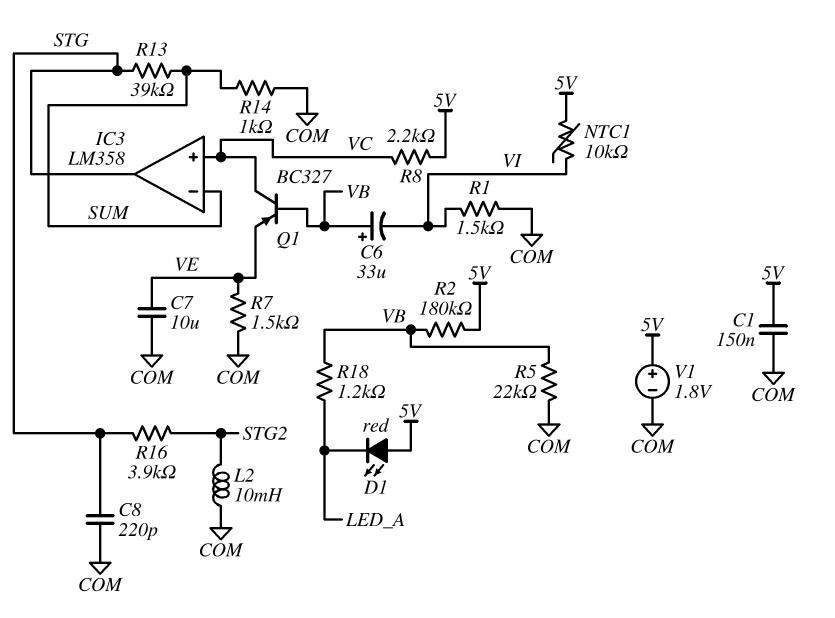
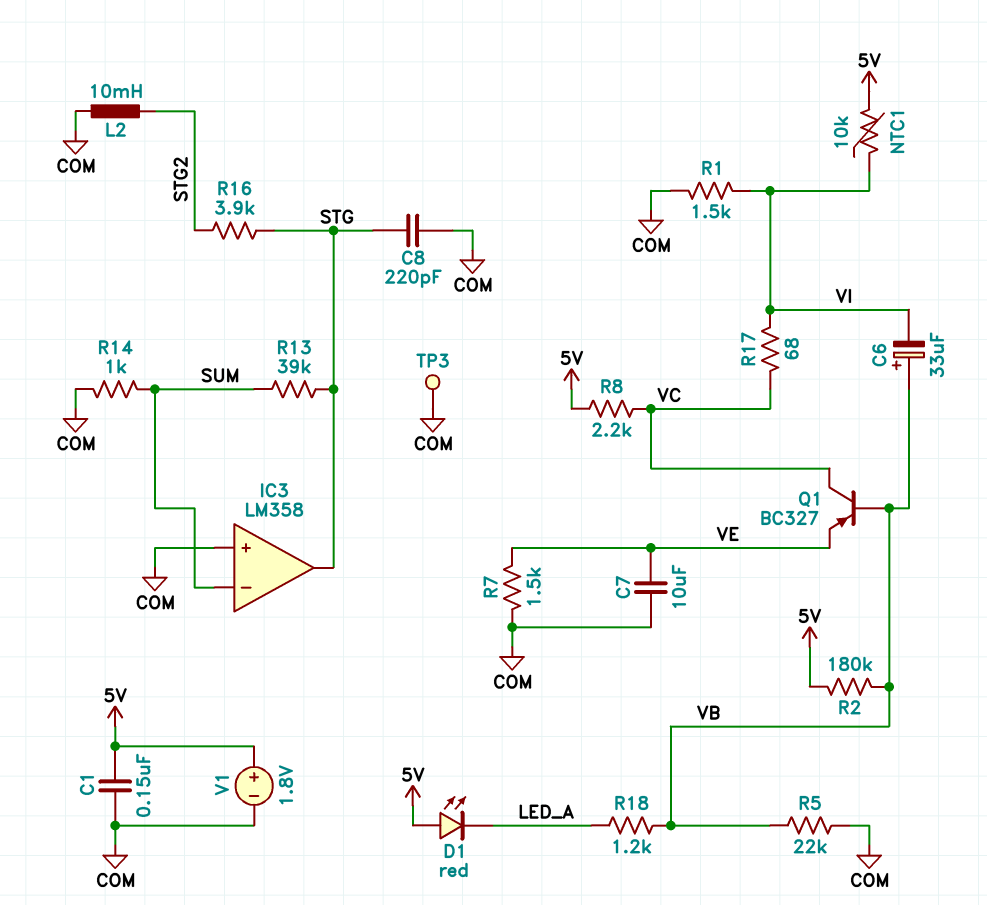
IC3 pin in+: VC -> COM
R17: none -> 68 (VC, VI)
TP3: none -> test point (COM)

